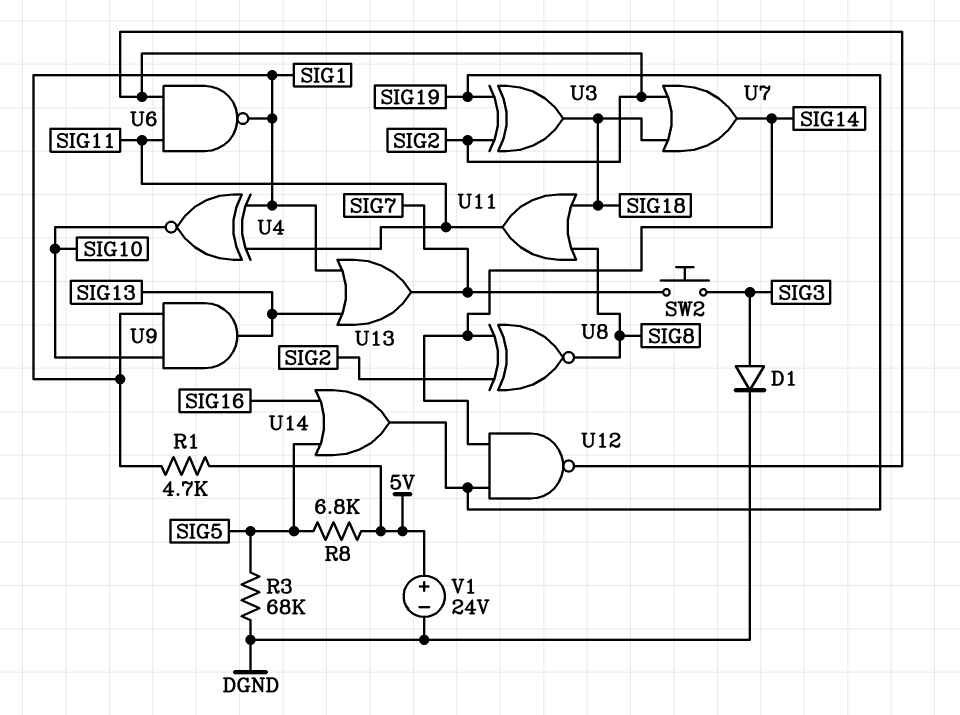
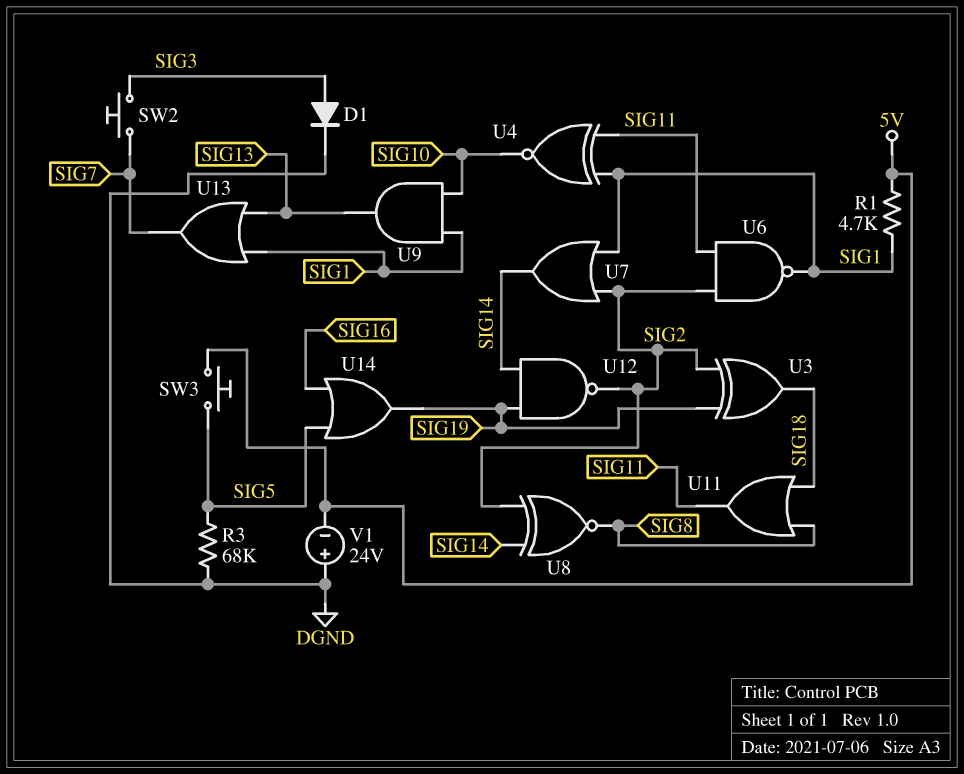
R8: 6.8k (5V, SIG5) -> none
SW3: none -> button (5V, SIG5)
U7: OR (in SIG2, in SIG18, out SIG14) -> OR (in SIG1, in SIG2, out SIG14)
V1: 24V (plus 5V, minus DGND) -> 24V (plus DGND, minus 5V)

